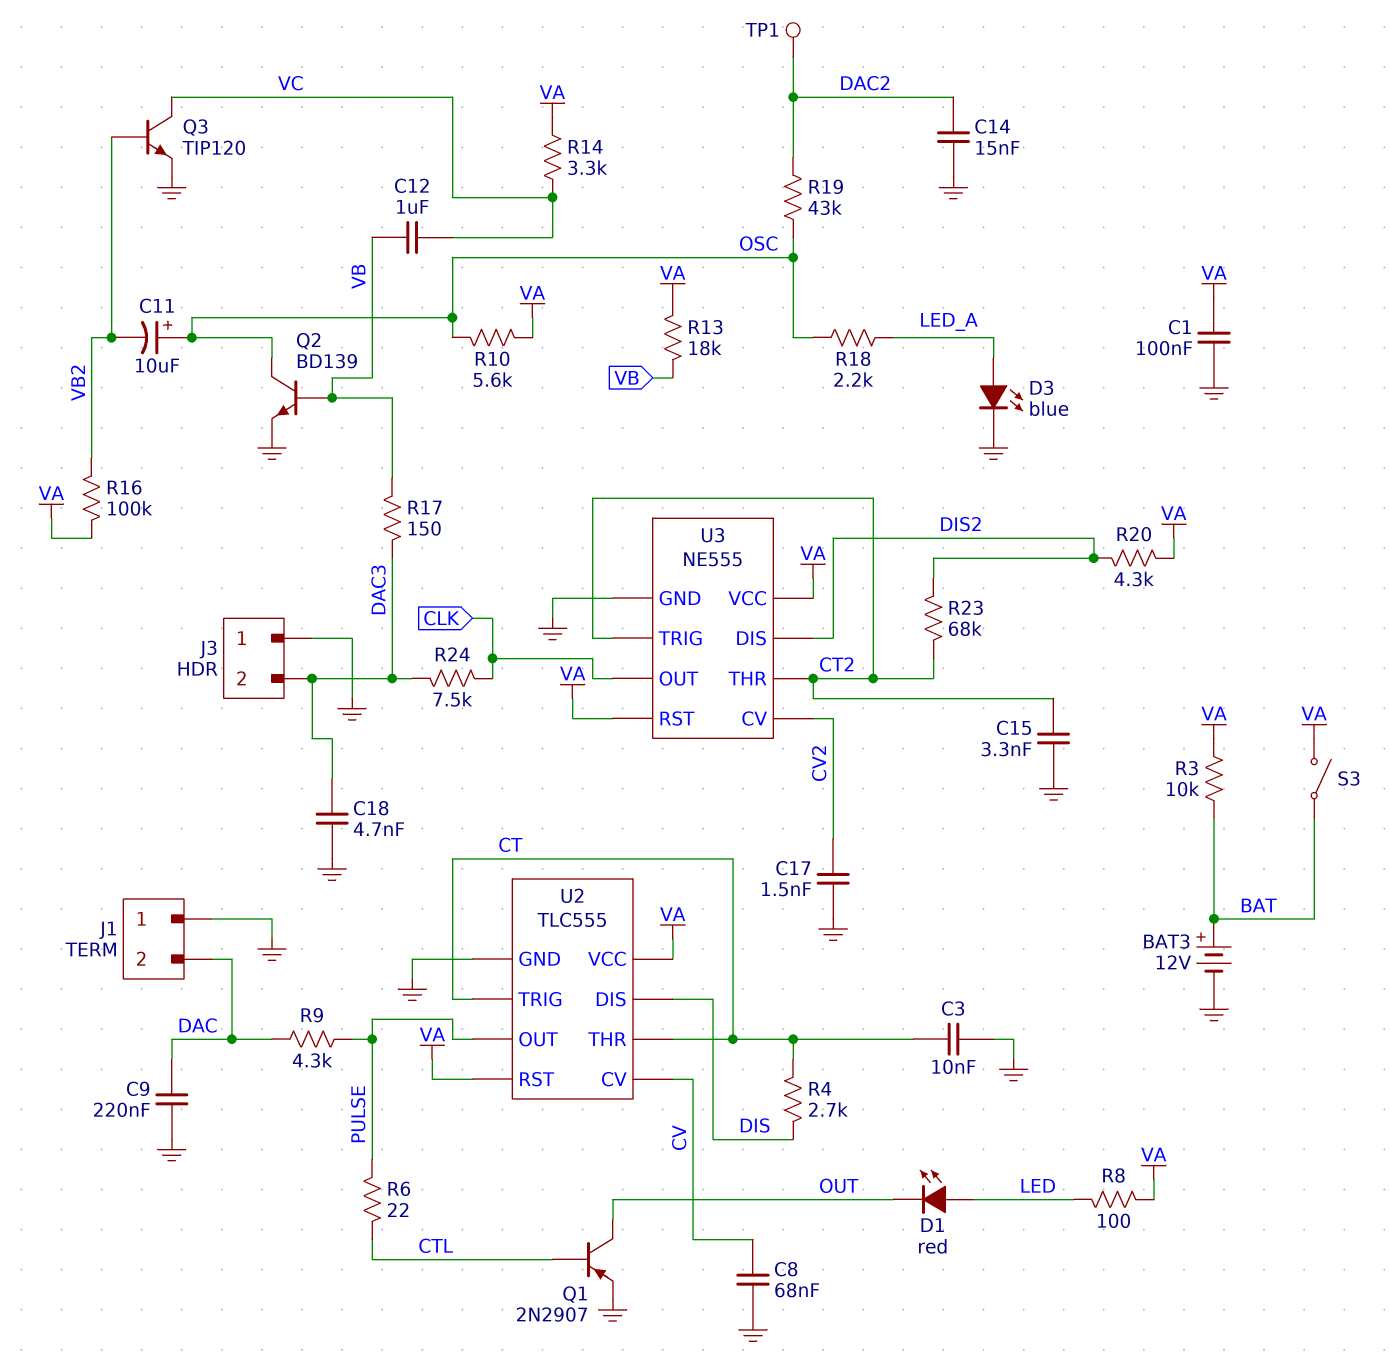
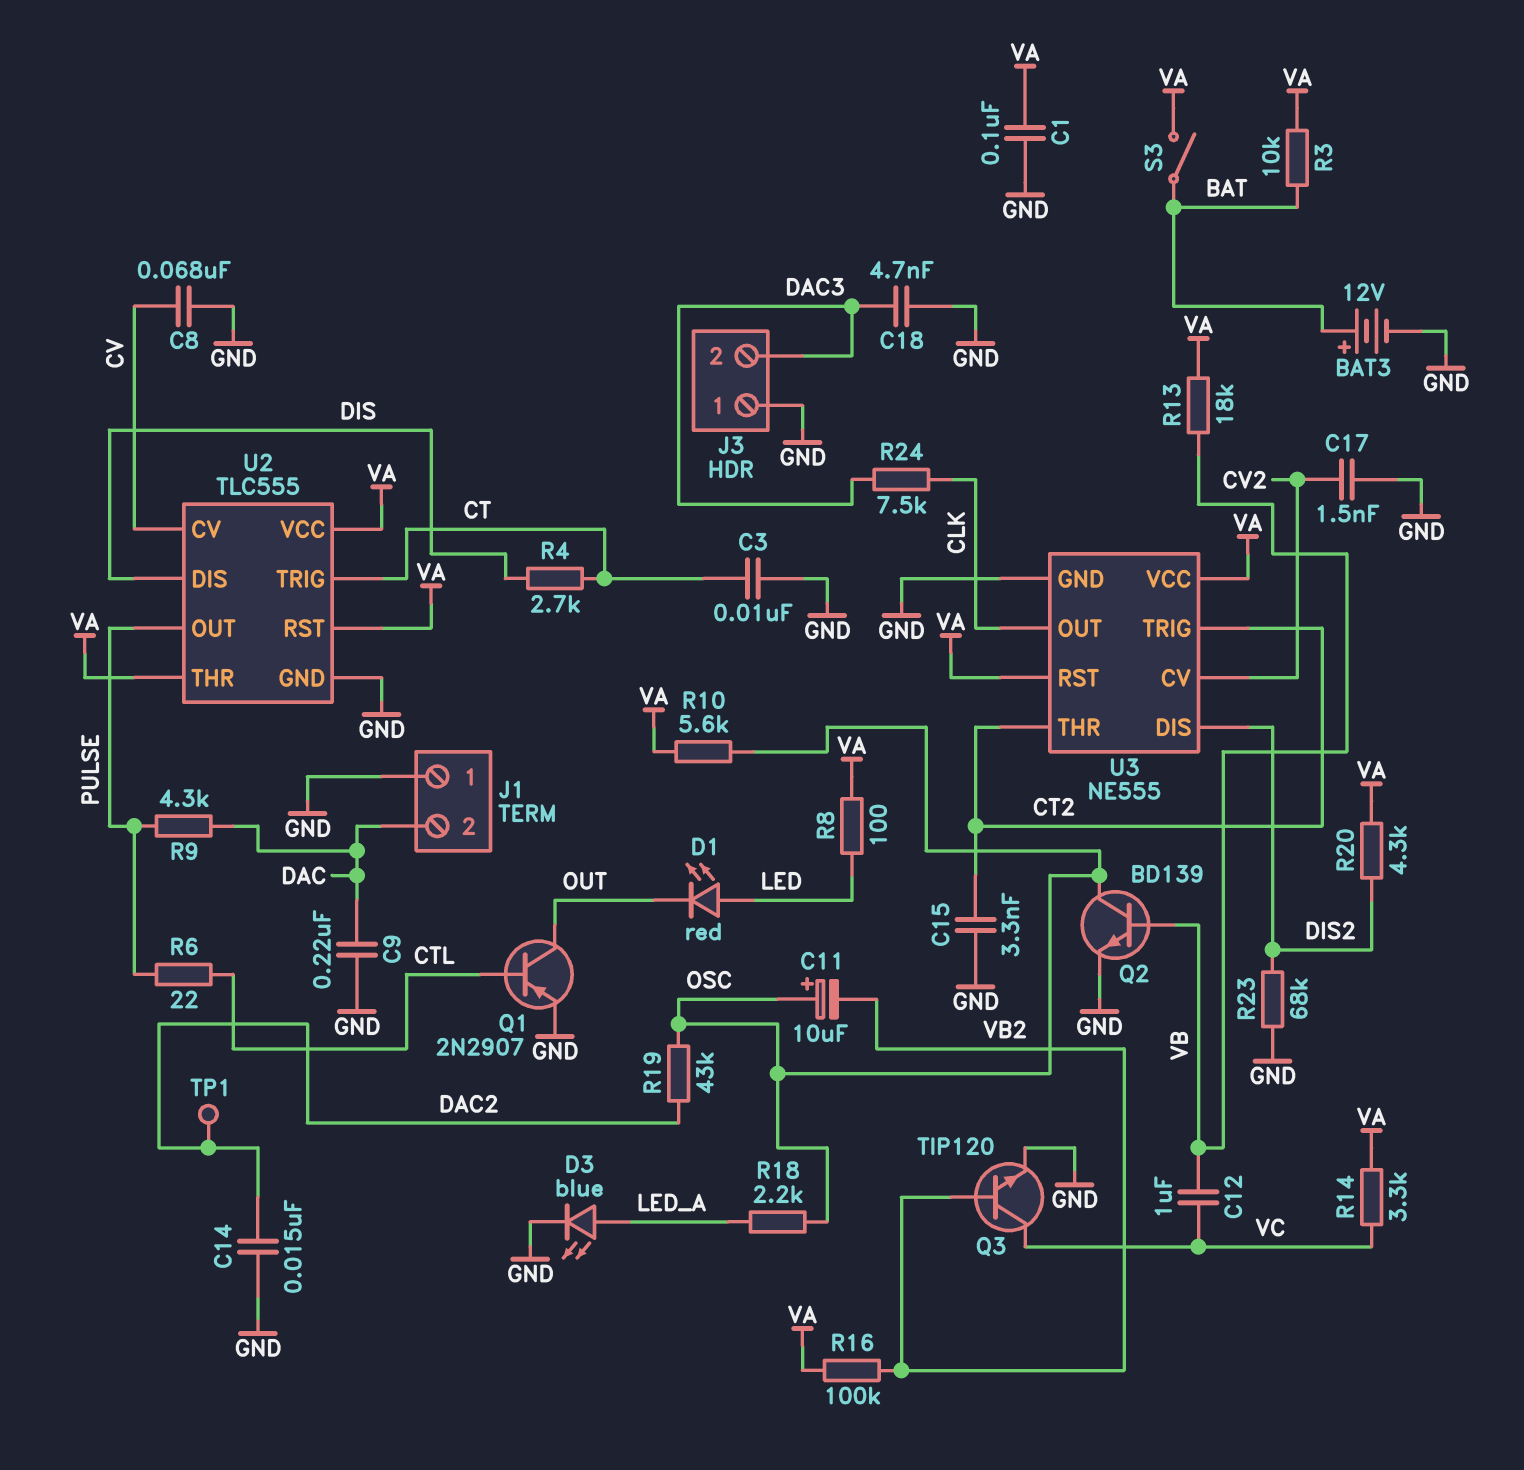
R17: 150 (DAC3, VB) -> none
R23: 68k (CT2, DIS2) -> 68k (DIS2, GND)
U2 pin THR: CT -> VA

